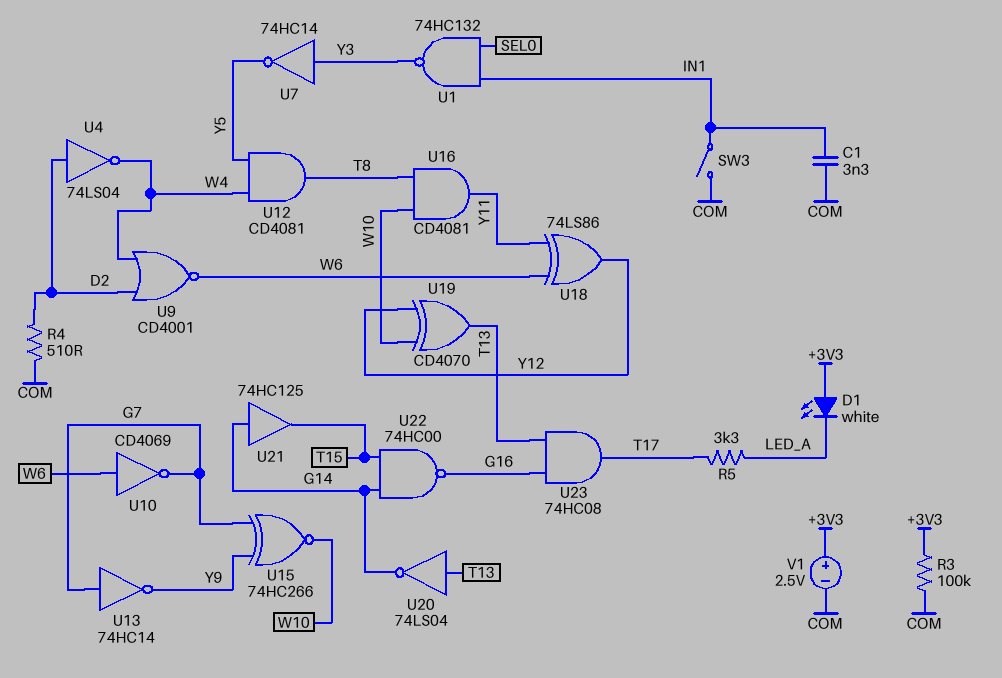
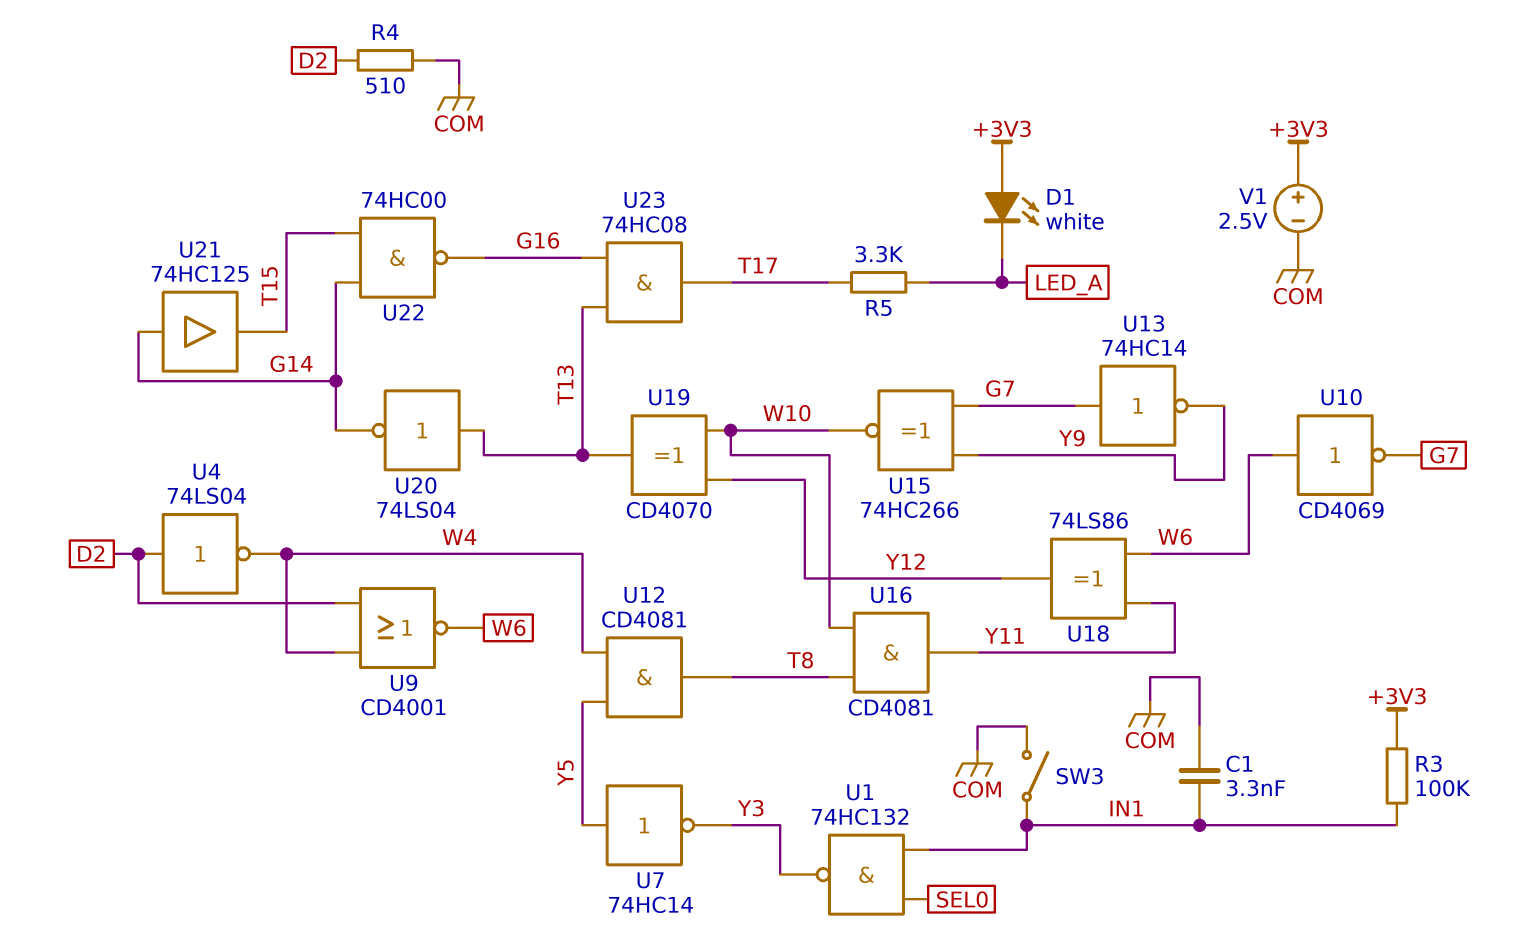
R3: 100k (+3V3, COM) -> 100k (+3V3, IN1)
U7: NOT 74HC14 (in Y3, out Y5) -> NOT 74HC14 (in Y5, out Y3)

